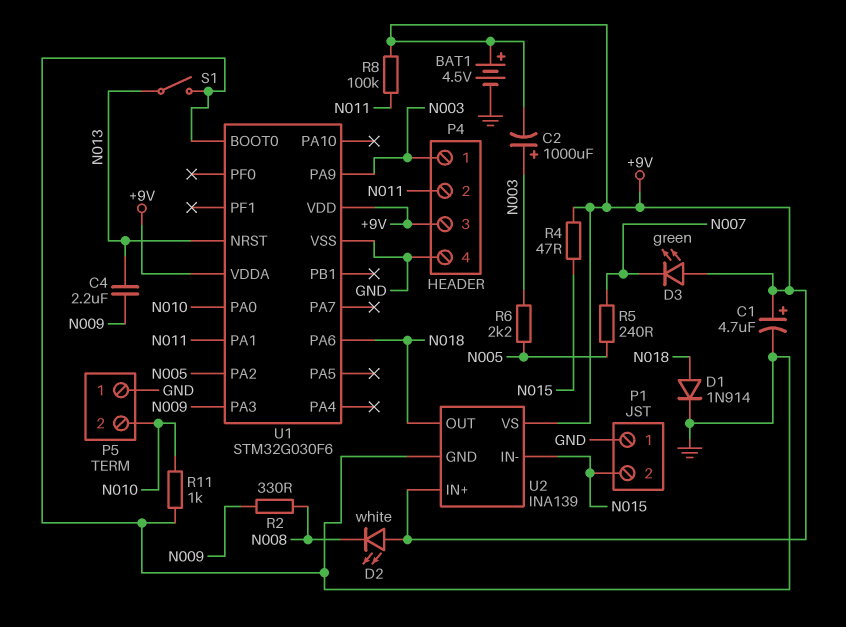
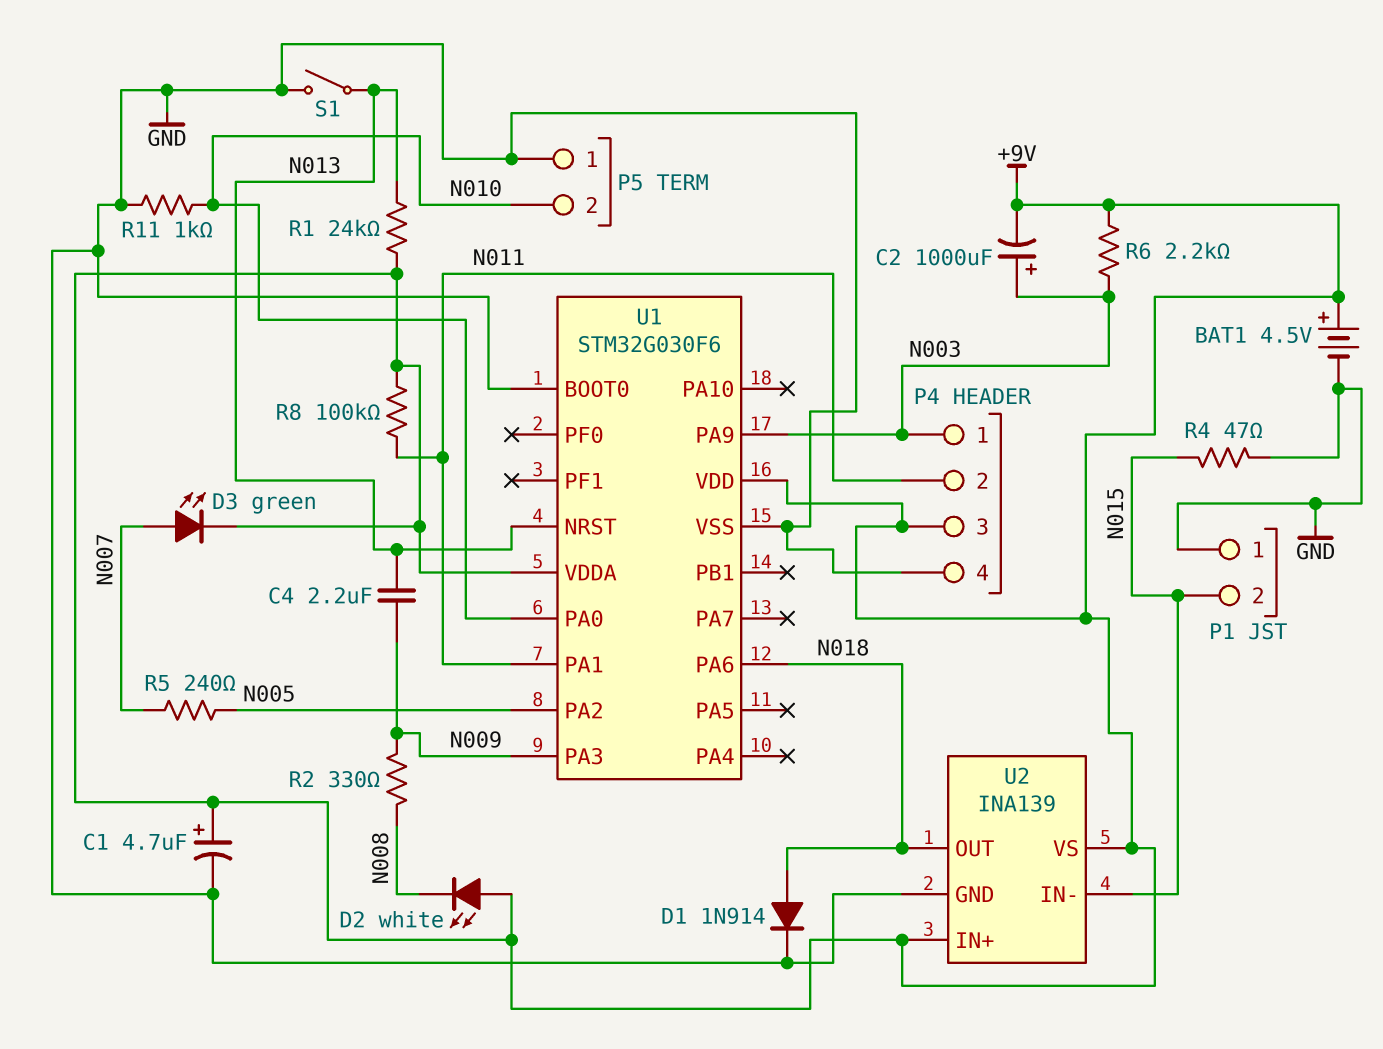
D3: LED green (A +9V, K N007) -> LED green (A N007, K +9V)
R1: none -> 24k (+9V, N013)
R4: 47 (+9V, N015) -> 47 (GND, N015)
R6: 2.2k (N003, N005) -> 2.2k (+9V, N003)

